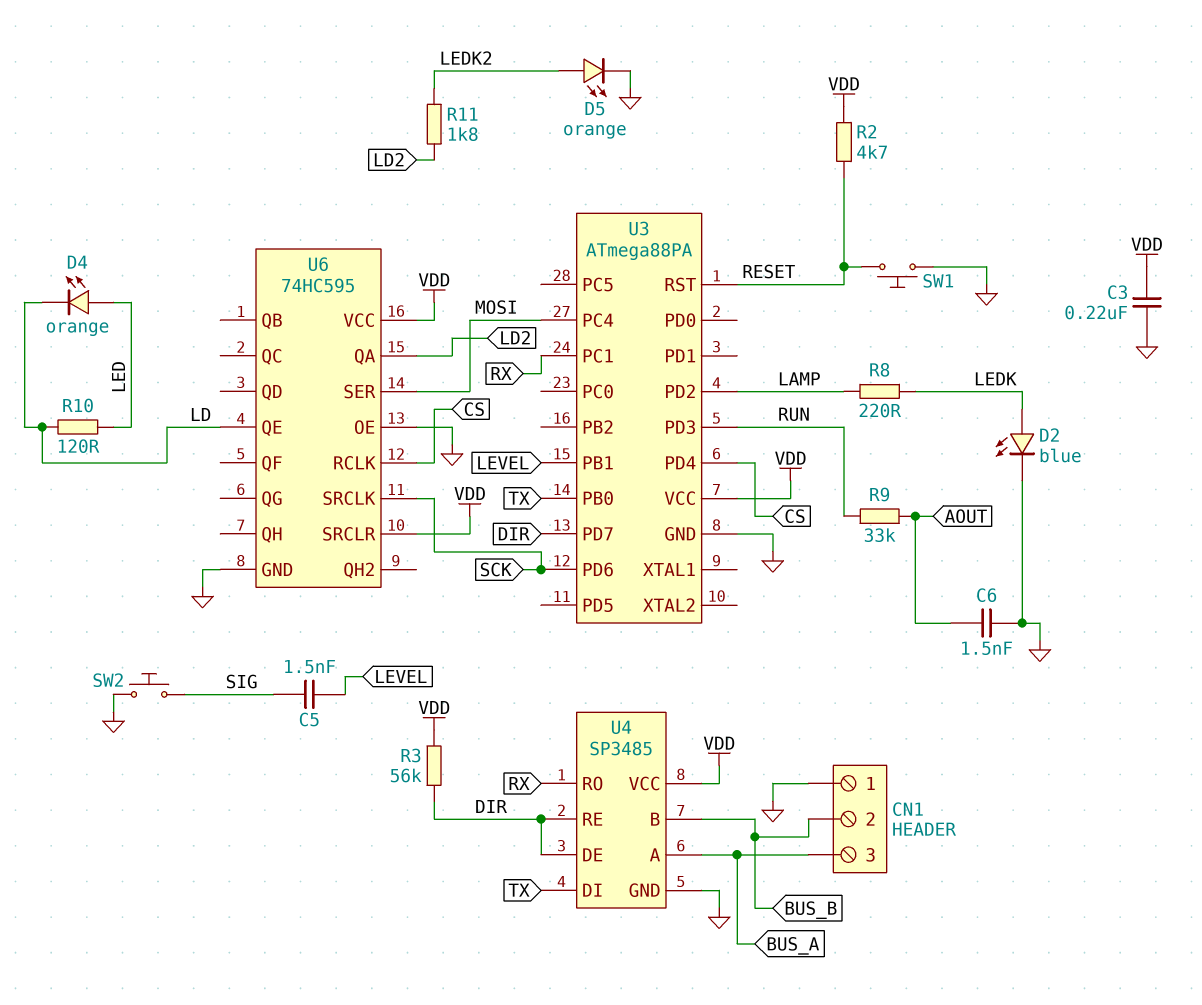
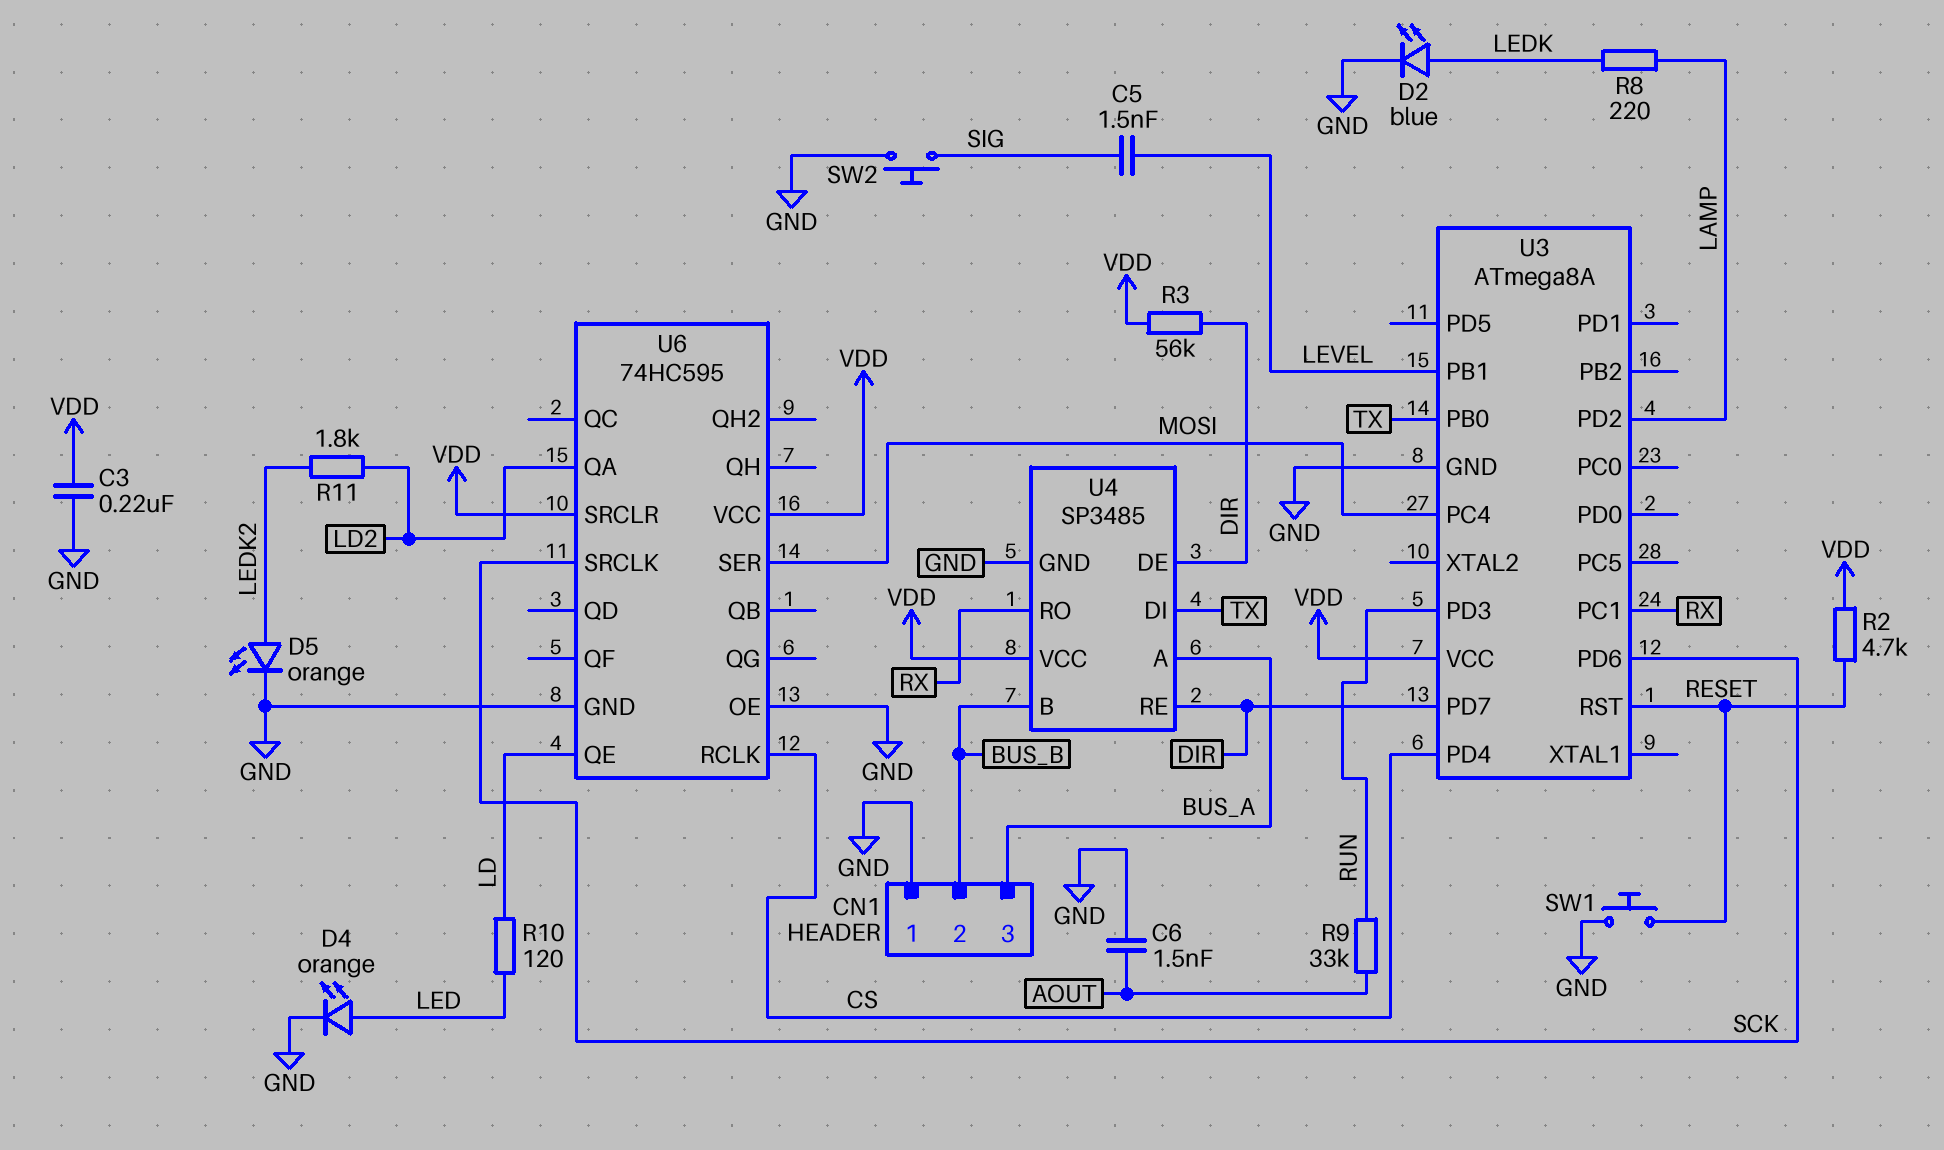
D4: LED orange (A LED, K LD) -> LED orange (A LED, K GND)
U3: ATmega88PA -> ATmega8A

